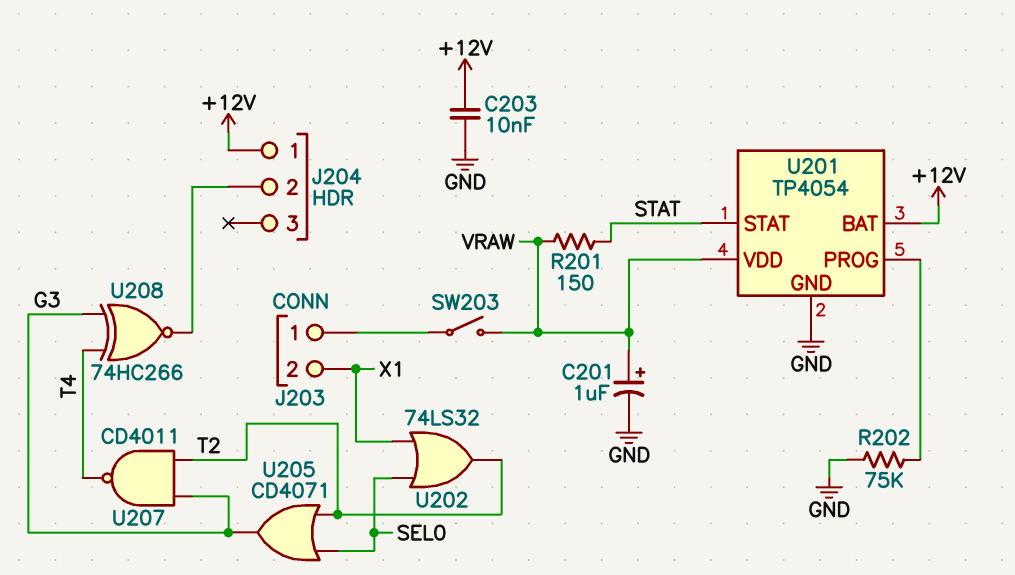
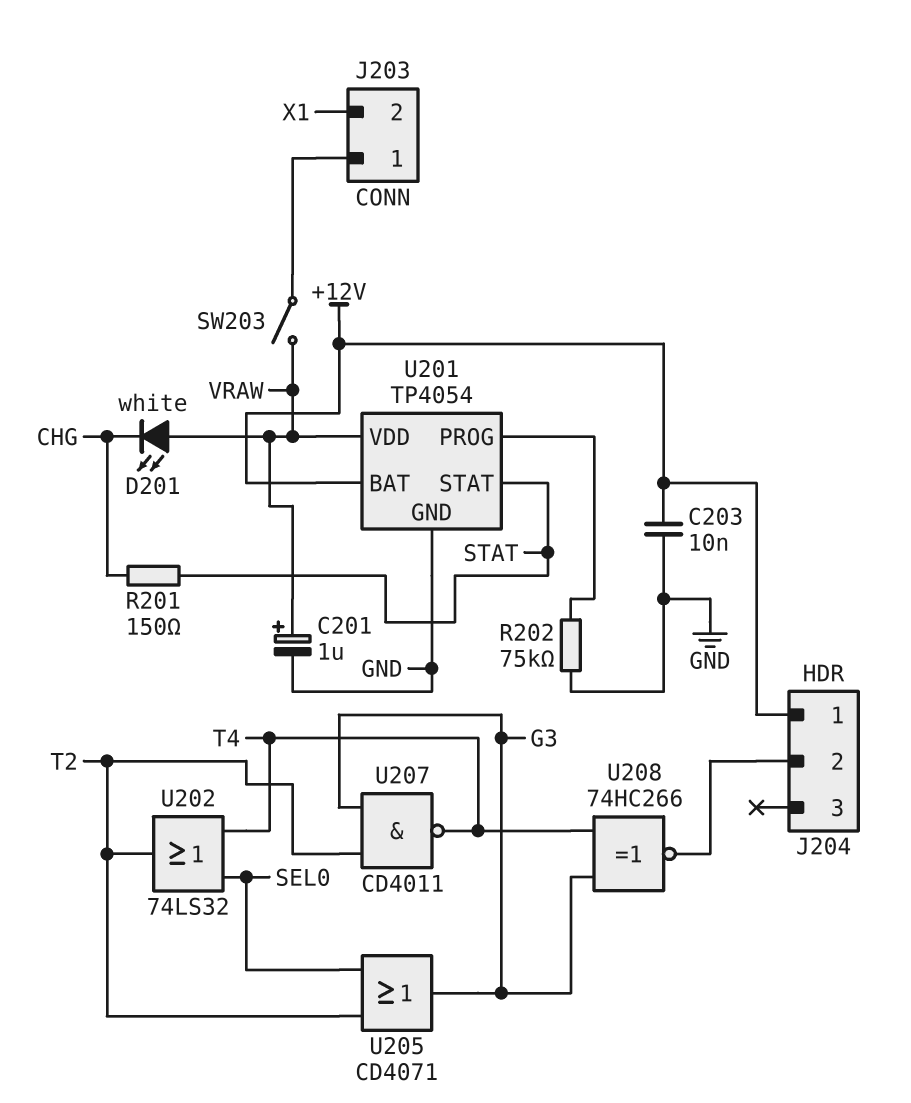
D201: none -> LED white (A VRAW, K CHG)
R201: 150 (STAT, VRAW) -> 150 (CHG, STAT)
U202: OR 74LS32 (in SEL0, in X1, out T2) -> OR 74LS32 (in SEL0, in T4, out T2)

